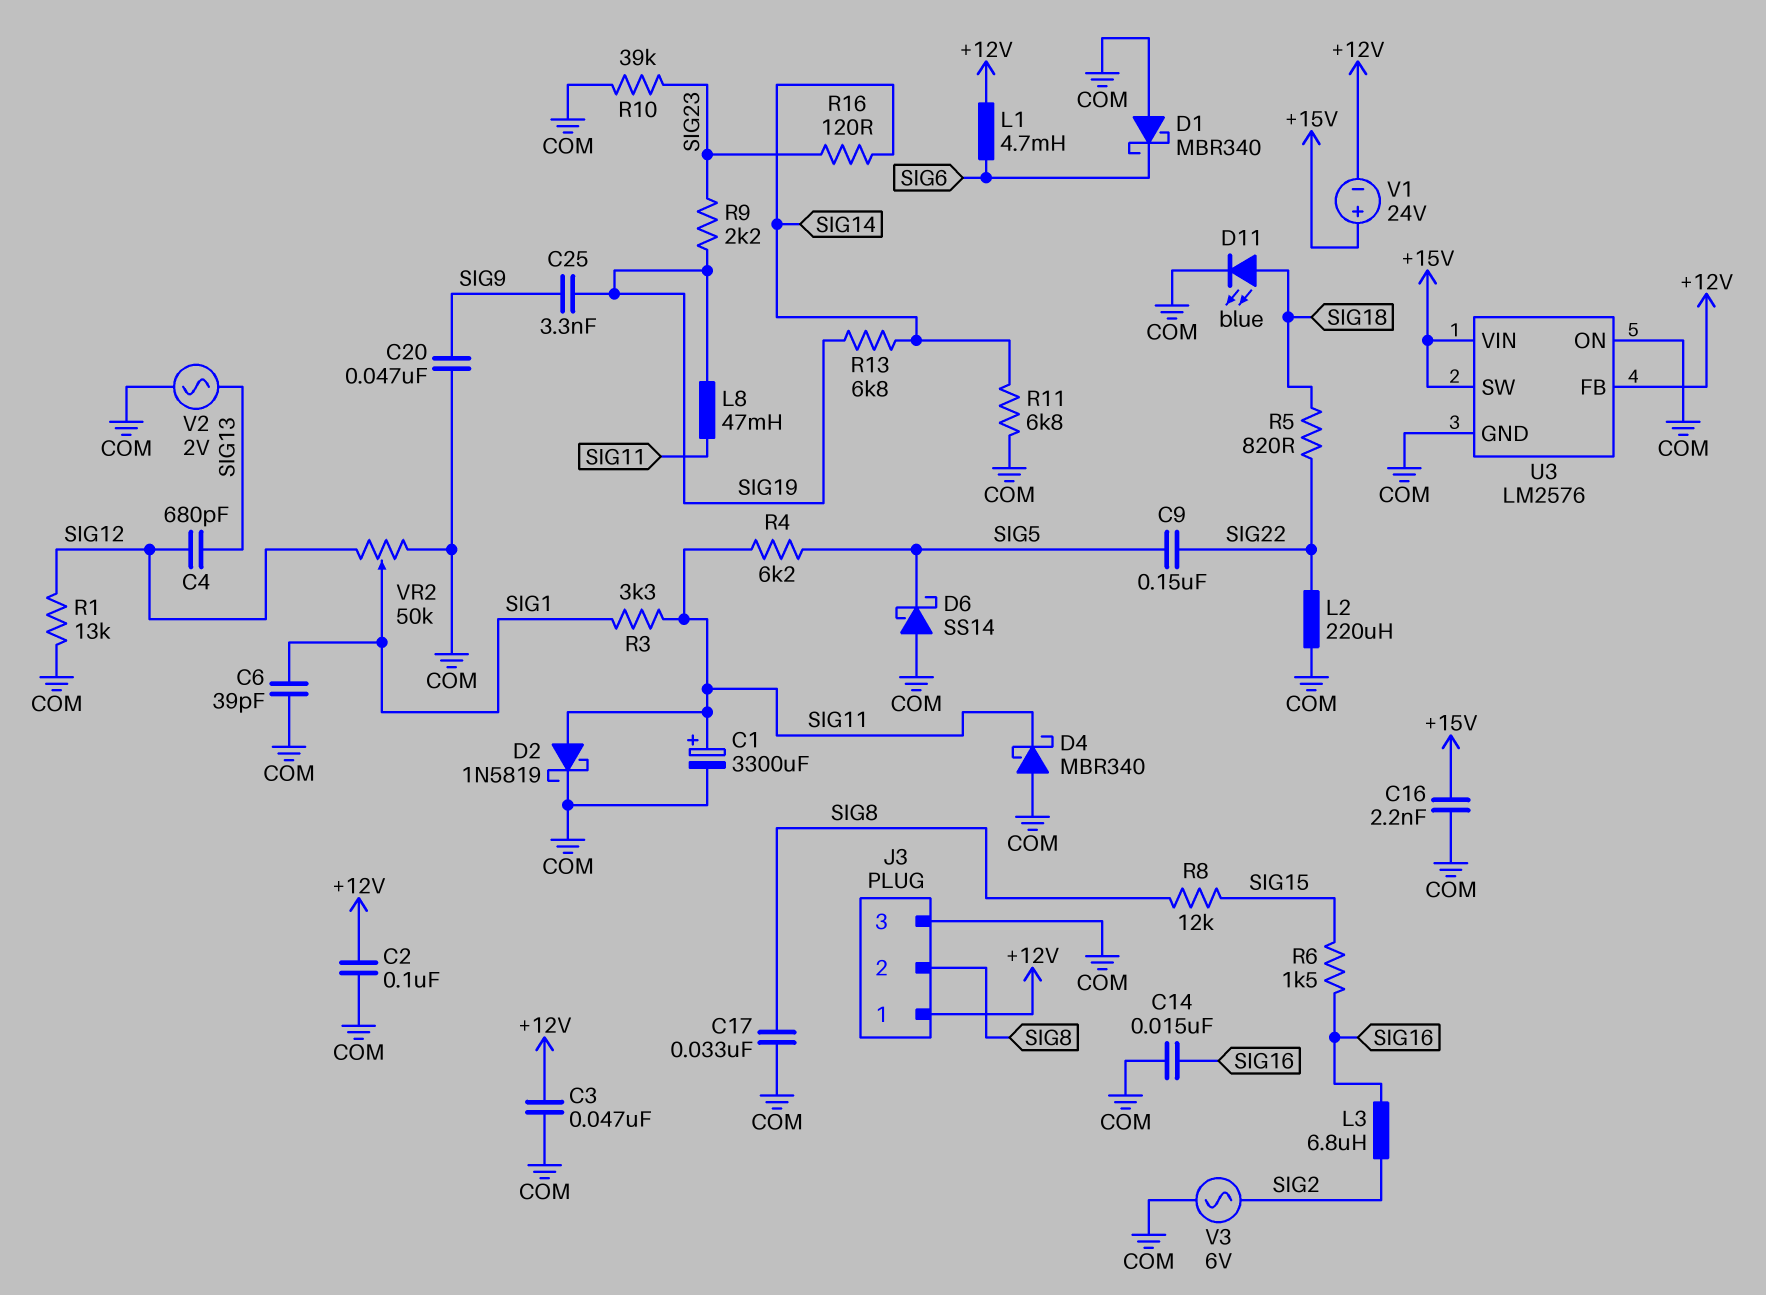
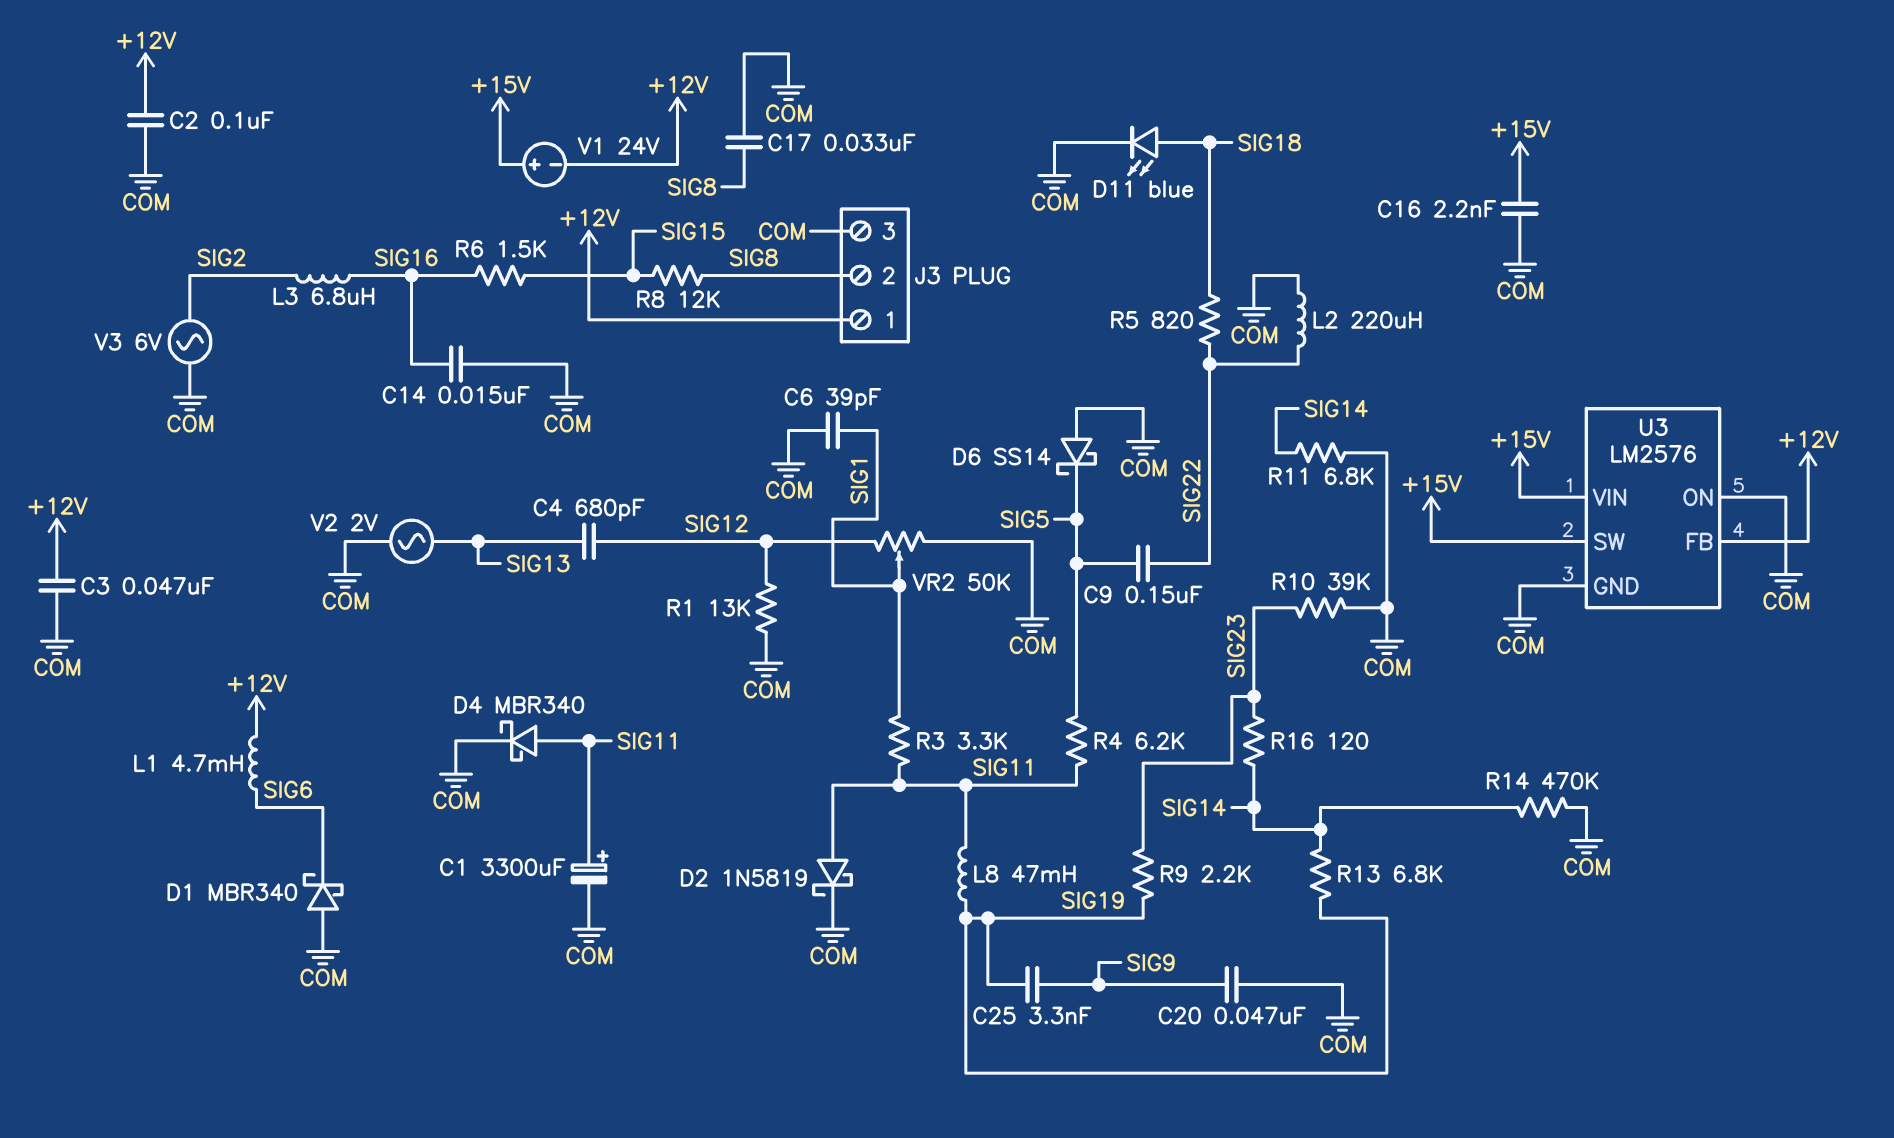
D4: schottky MBR340 (A COM, K SIG11) -> schottky MBR340 (A SIG11, K COM)
R14: none -> 470k (COM, SIG14)

